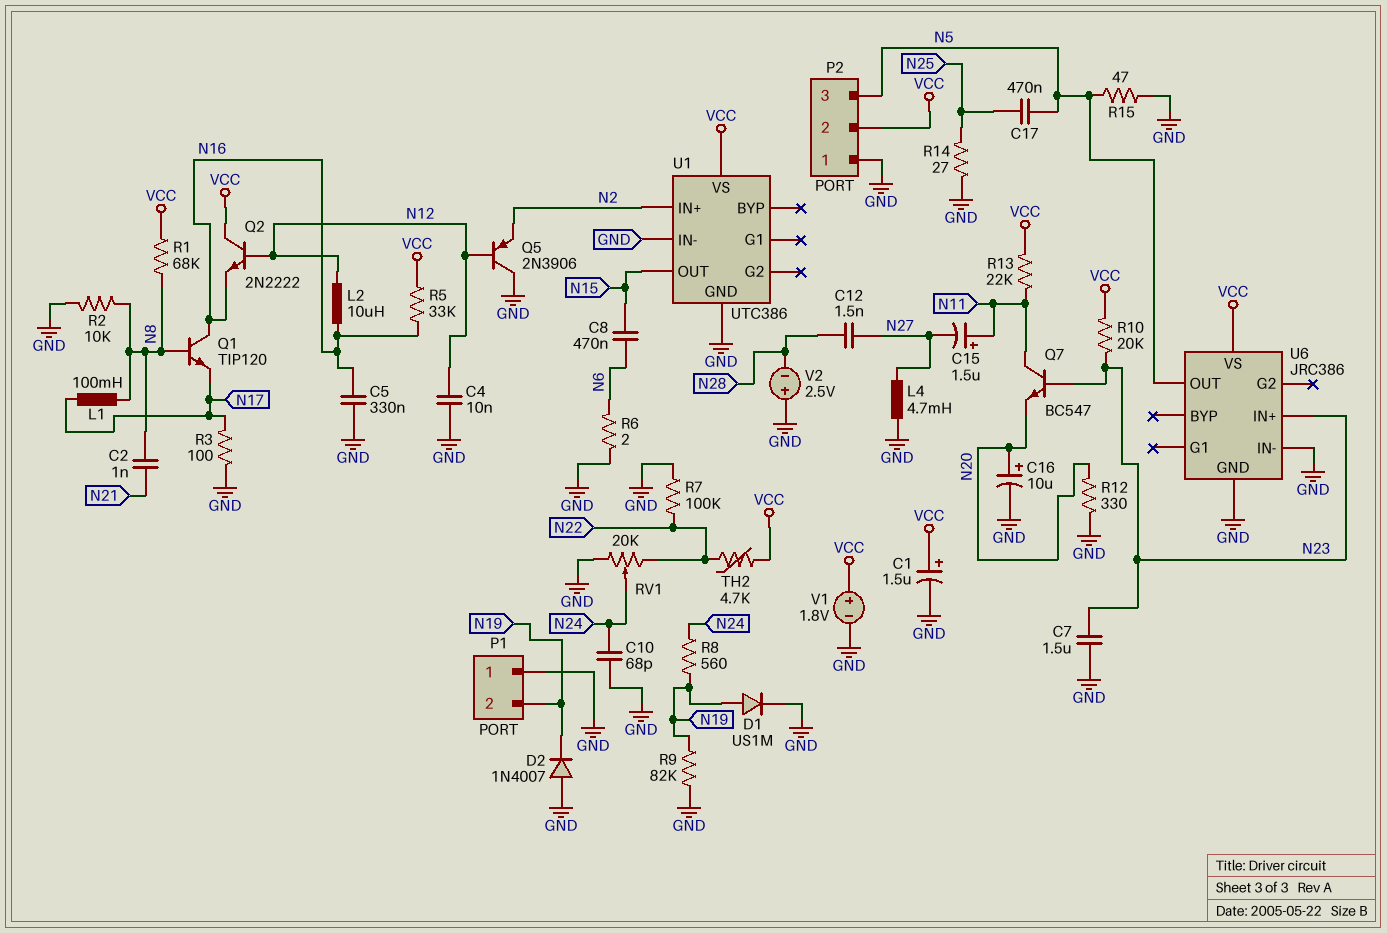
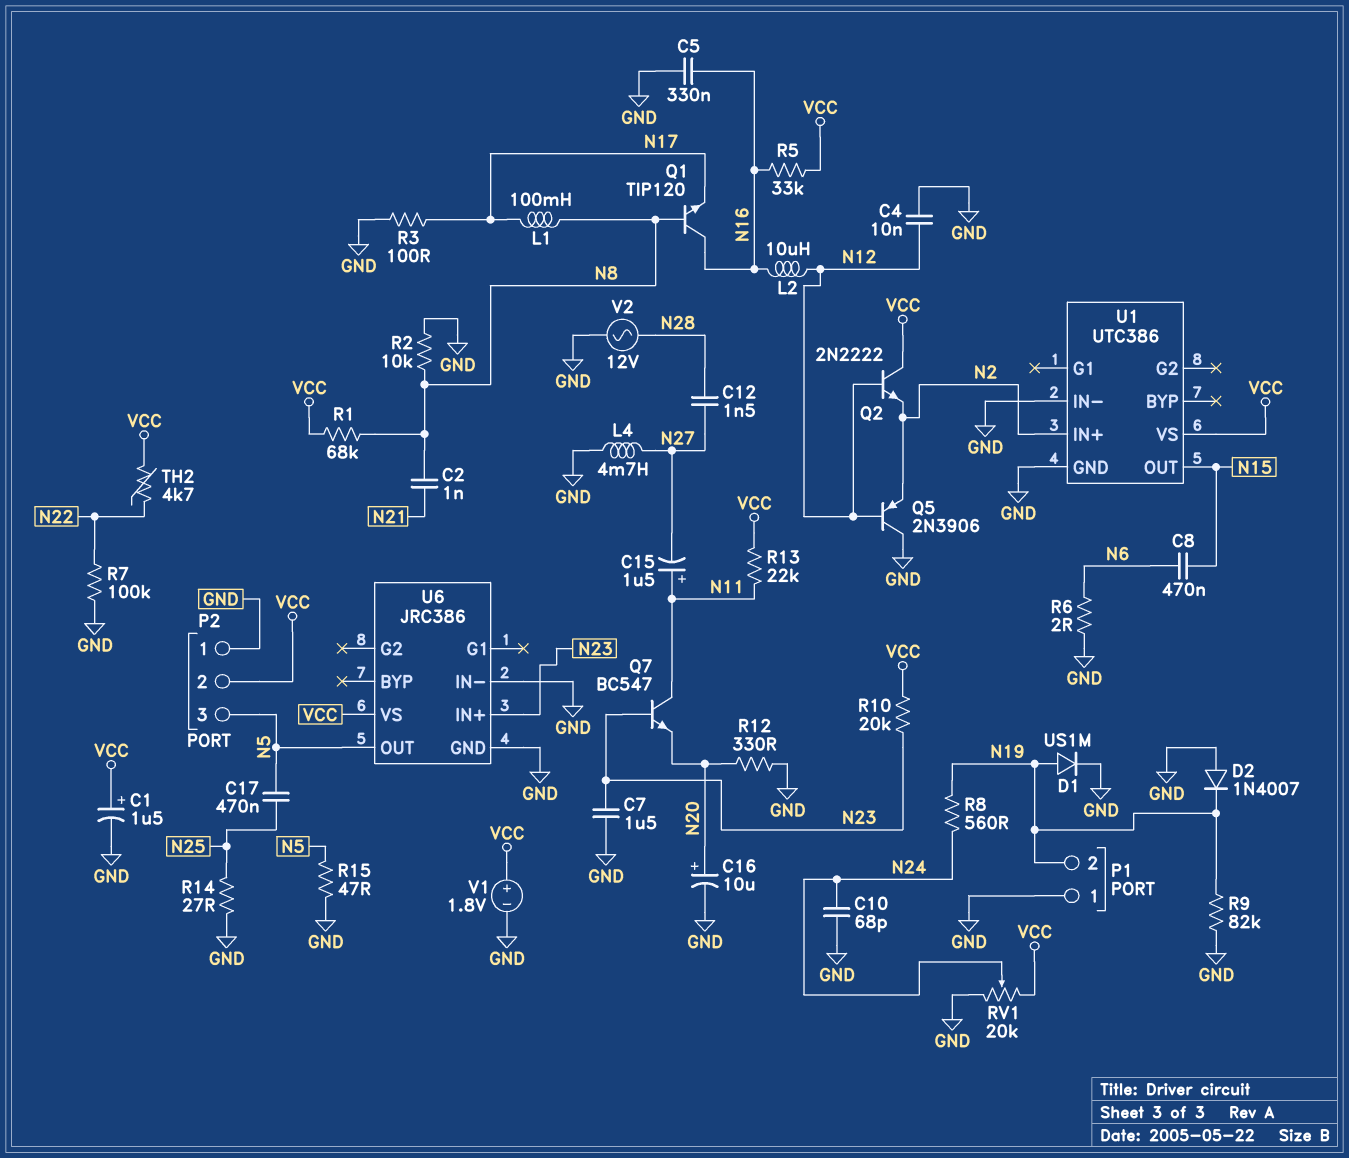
Q2: NPN 2N2222 (B N12, C VCC, E N16) -> NPN 2N2222 (B N12, C VCC, E N2)
RV1: 20k (GND, N22, wiper N24) -> 20k (GND, VCC, wiper N24)
V2: 2.5V (plus GND, minus N28) -> AC 12V (GND, N28)

